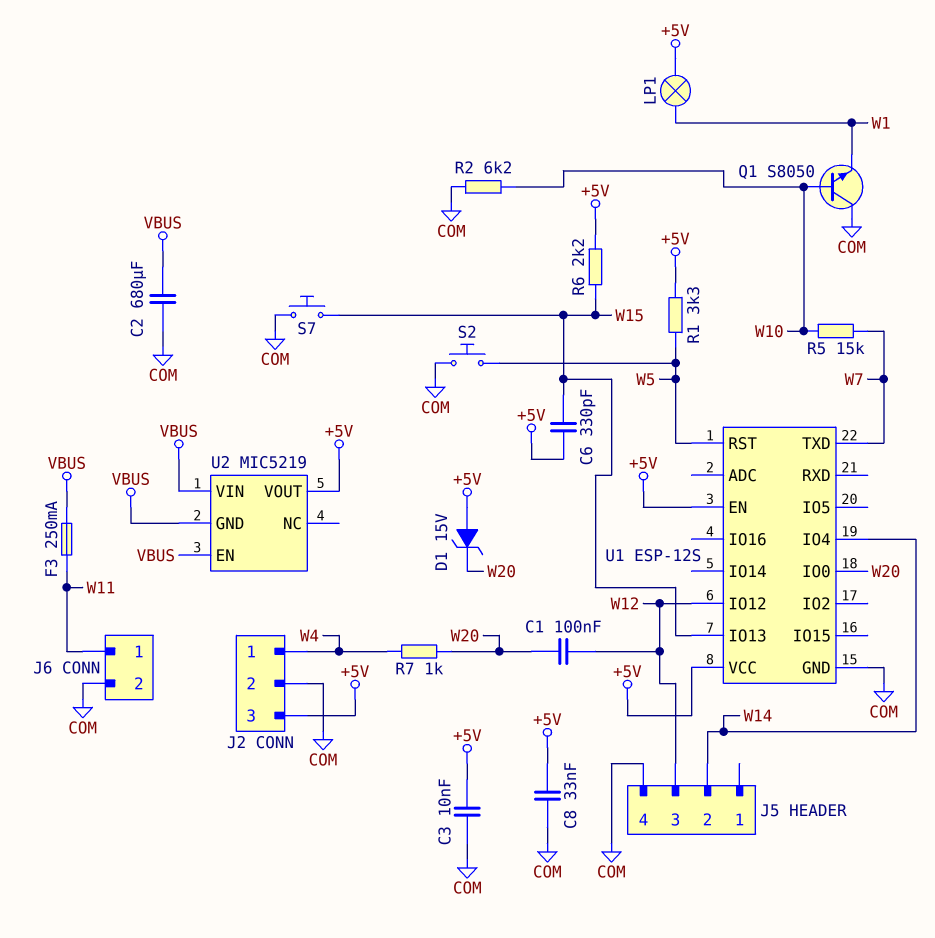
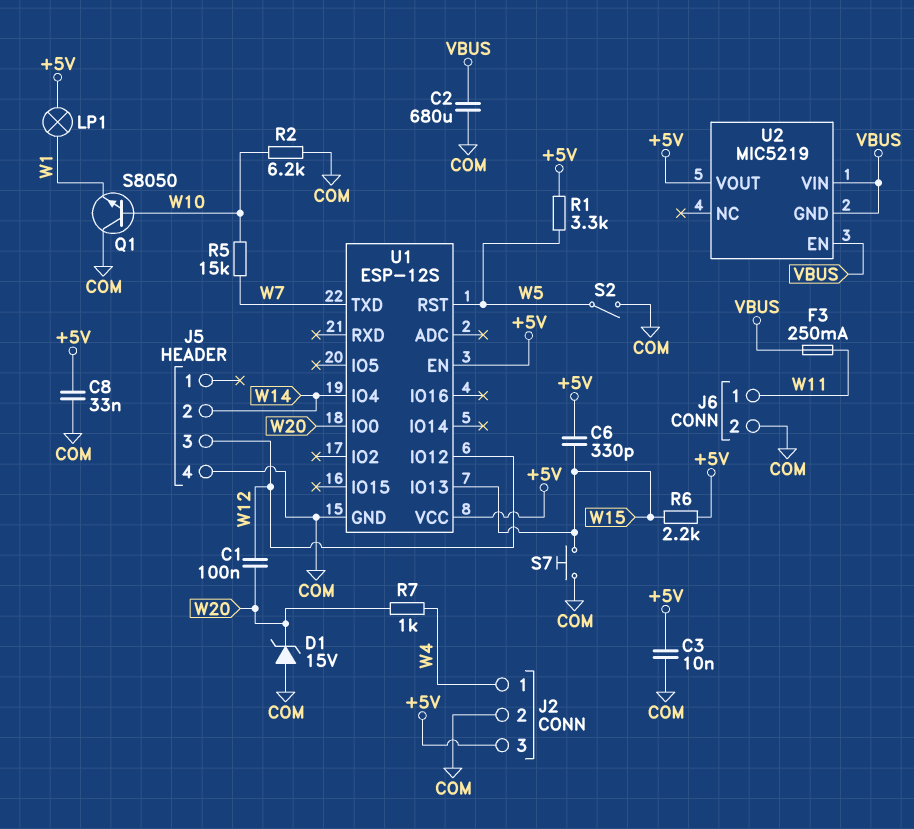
D1: zener 15V (A +5V, K W20) -> zener 15V (A COM, K W20)
S2: button (COM, W5) -> switch (COM, W5)

